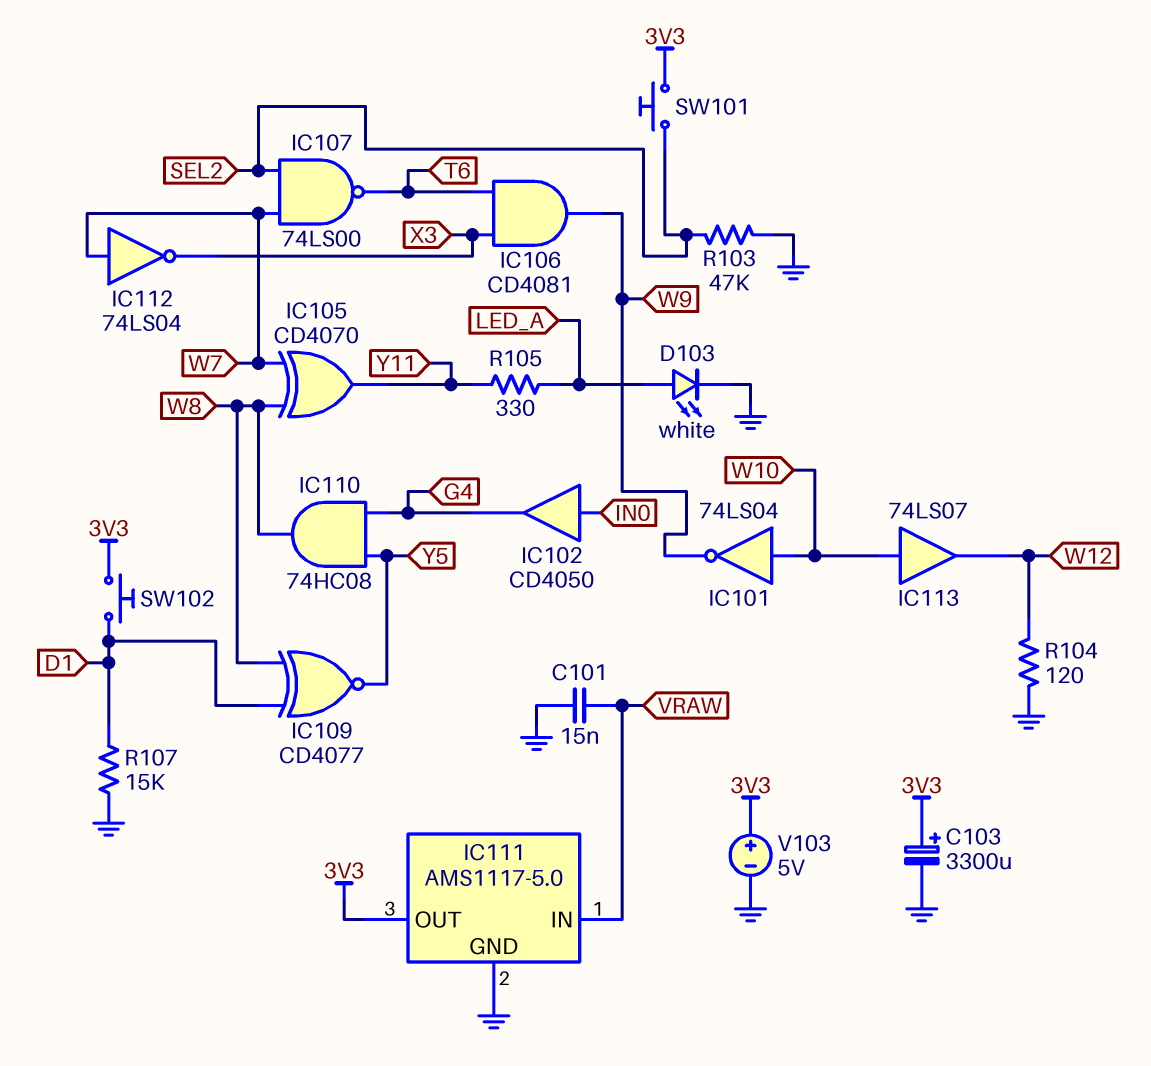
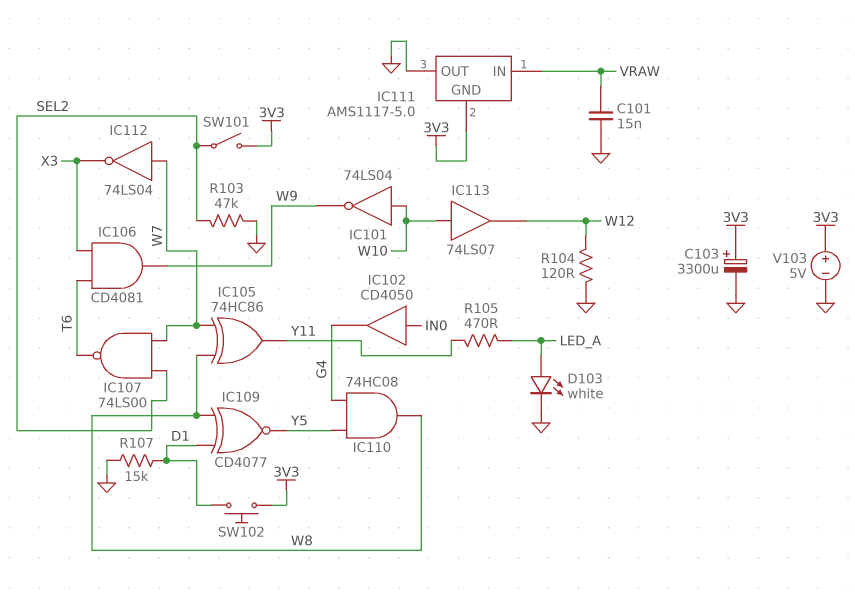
IC105: XOR CD4070 (in W7, in W8, out Y11) -> XOR 74HC86 (in W7, in W8, out Y11)
IC111 pin GND: GND -> 3V3
IC111 pin OUT: 3V3 -> GND
R105: 330 (LED_A, Y11) -> 470 (LED_A, Y11)
SW101: button (3V3, SEL2) -> switch (3V3, SEL2)

